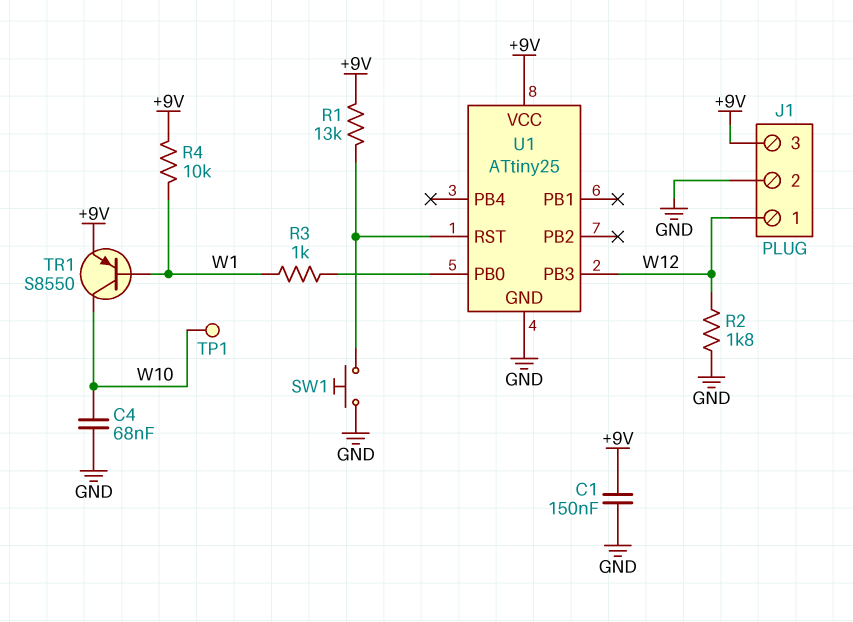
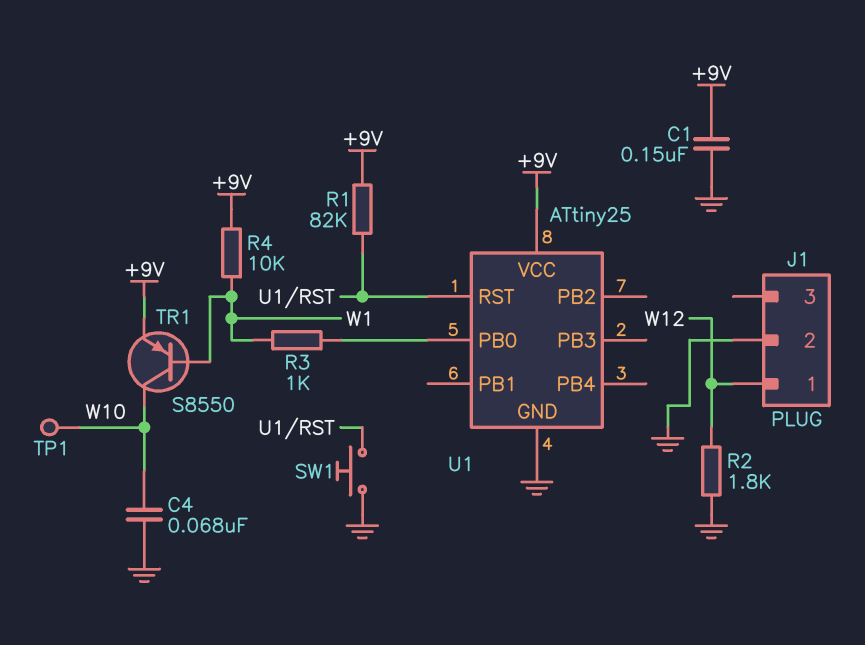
J1 pin 3: +9V -> none
R1: 13k (+9V, U1/RST) -> 82k (+9V, U1/RST)
U1 pin PB3: W12 -> none

